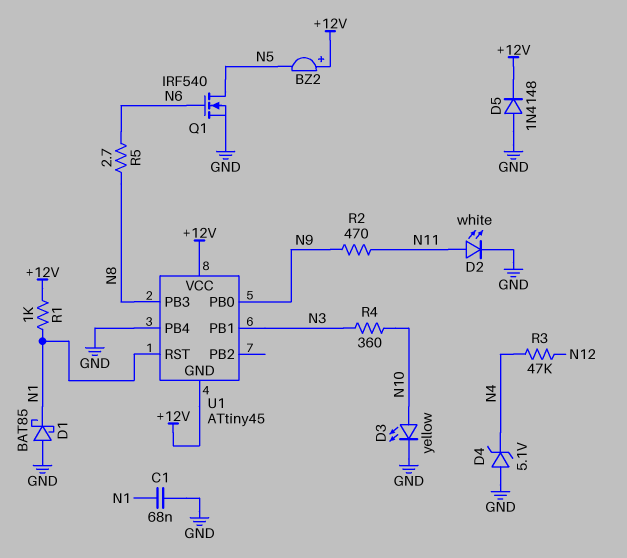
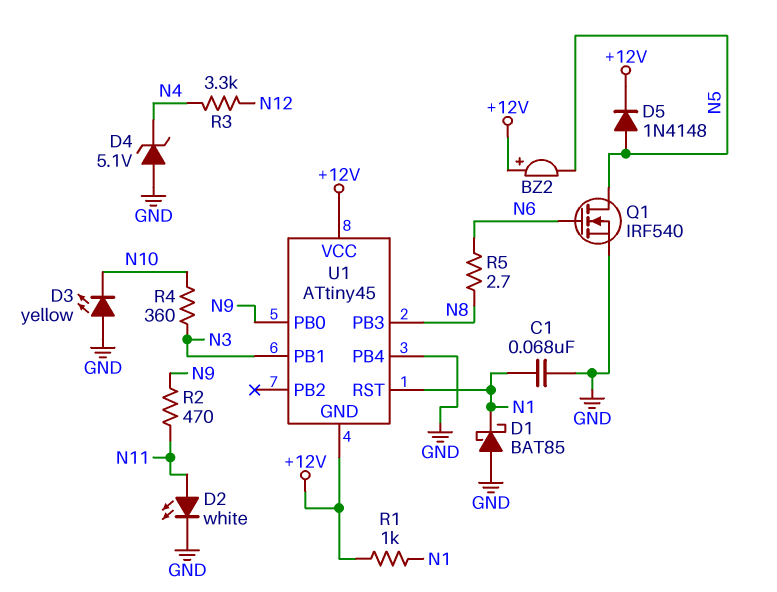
D3: LED yellow (A N10, K GND) -> LED yellow (A GND, K N10)
D5: diode 1N4148 (A GND, K +12V) -> diode 1N4148 (A N5, K +12V)
R3: 47k (N4, N12) -> 3.3k (N4, N12)

